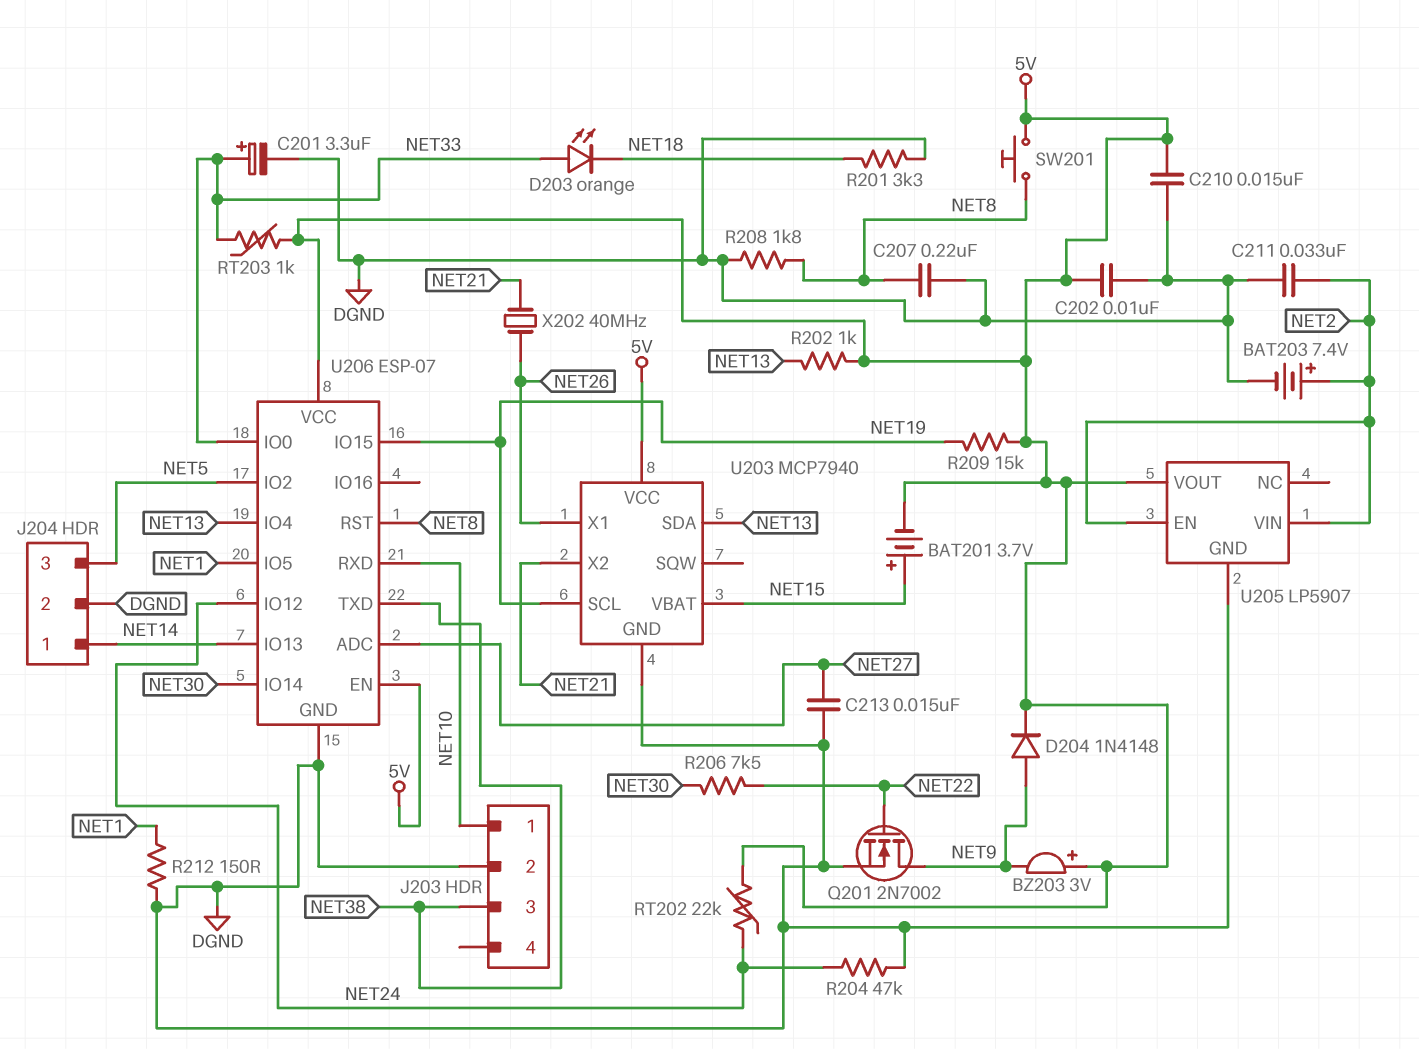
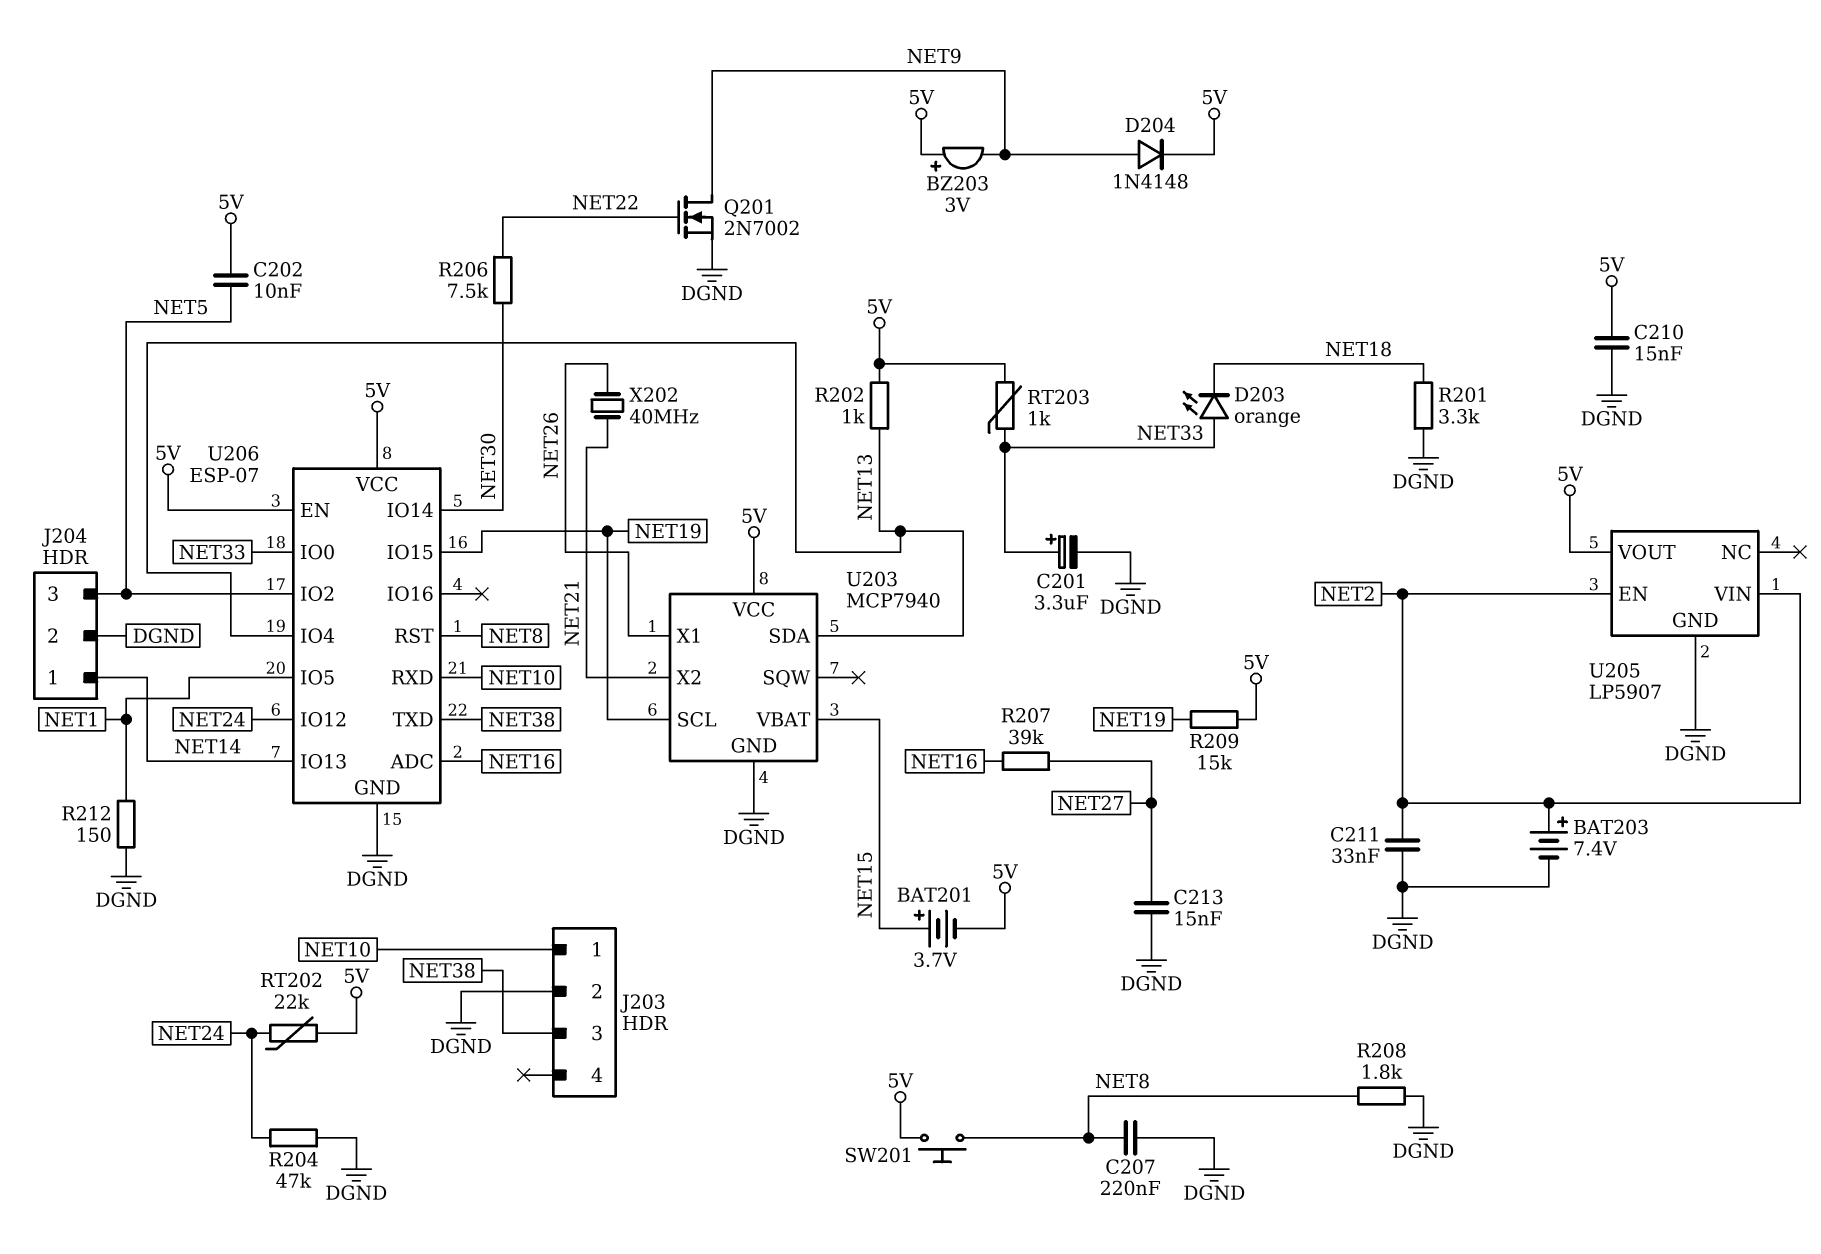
C202: 10nF (5V, DGND) -> 10nF (5V, NET5)
R207: none -> 39k (NET16, NET27)
U206 pin ADC: NET27 -> NET16

